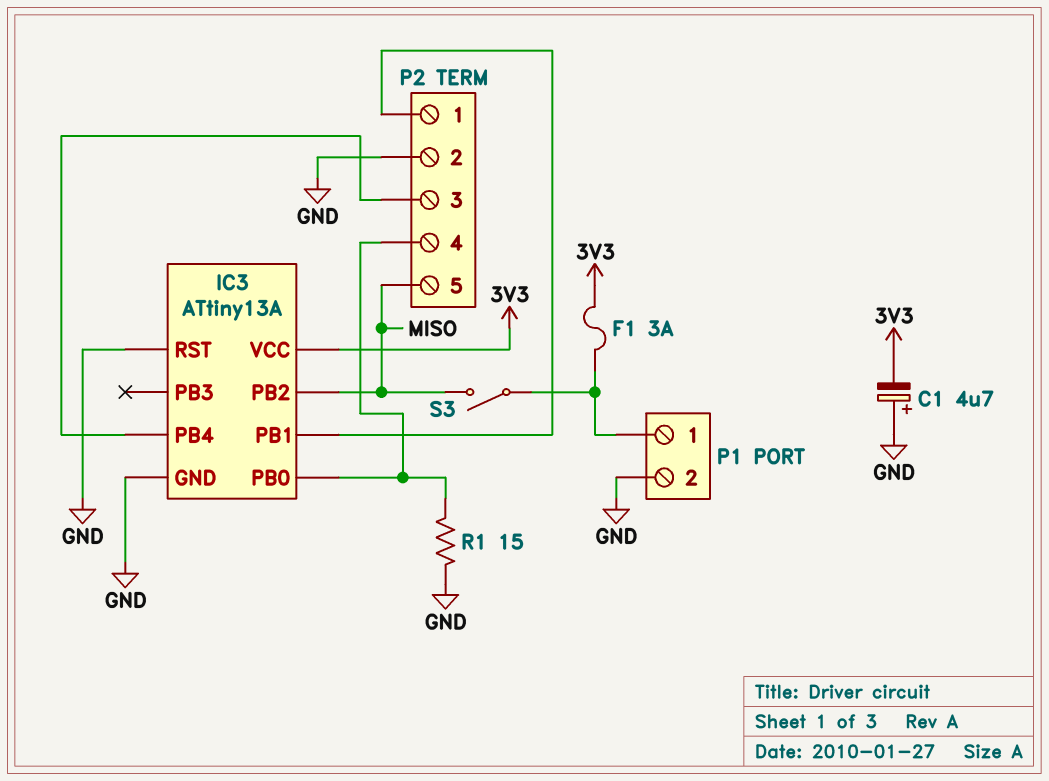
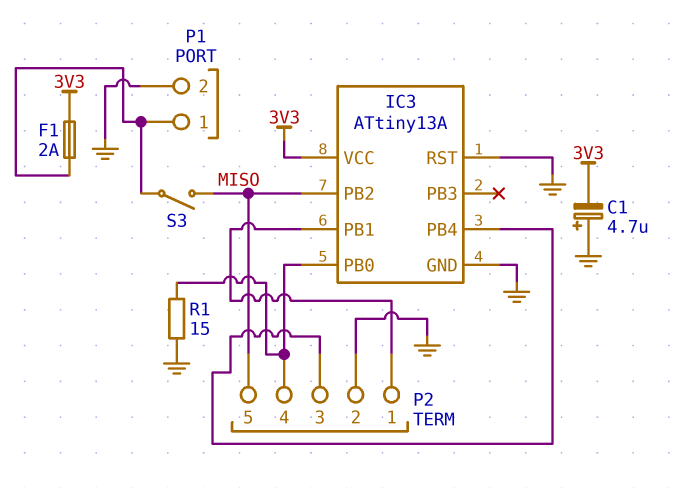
F1: 3A (3V3, P1/1) -> 2A (3V3, P1/1)

